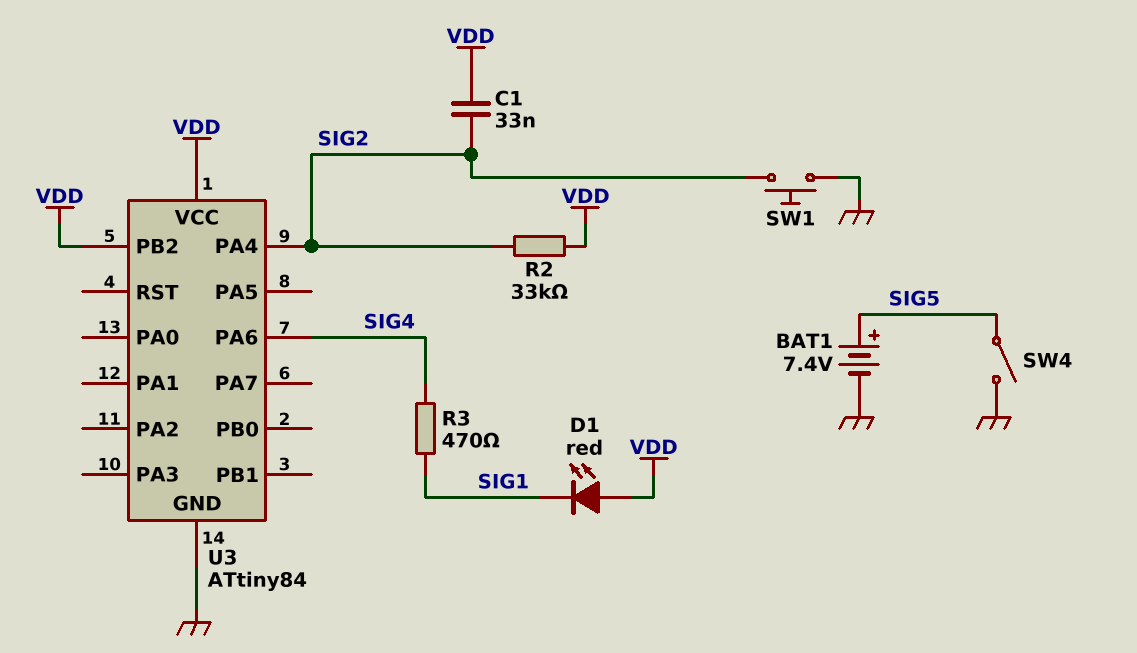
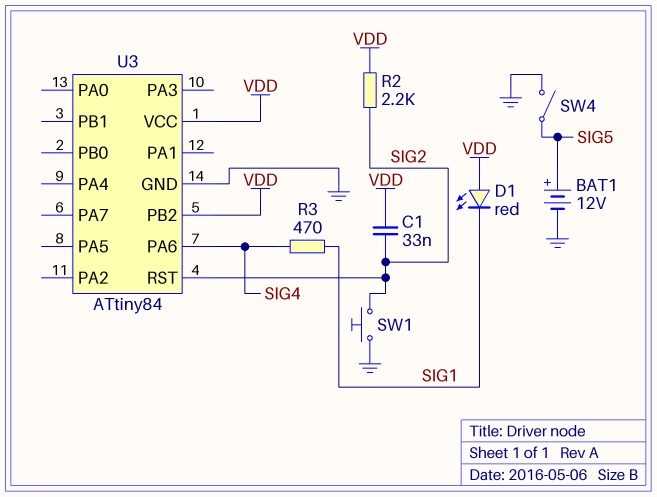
BAT1: 7.4V (plus SIG5, minus GND) -> 12V (plus SIG5, minus GND)
R2: 33k (SIG2, VDD) -> 2.2k (SIG2, VDD)
U3 pin PA4: SIG2 -> none
U3 pin RST: none -> SIG2

